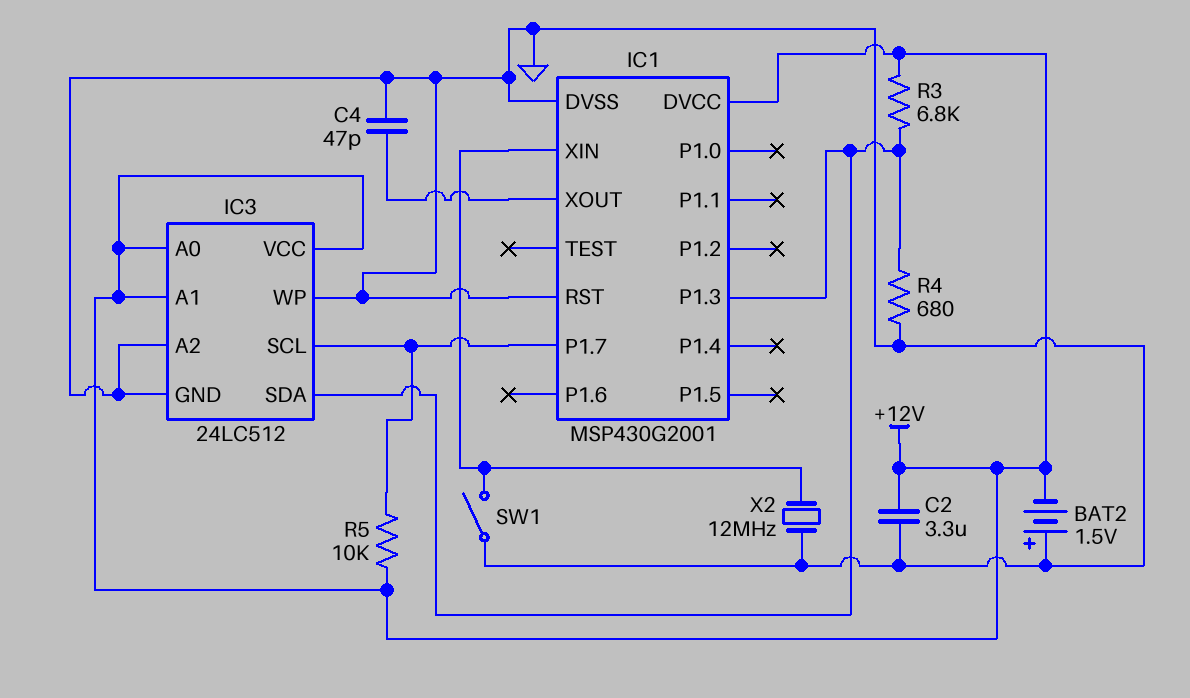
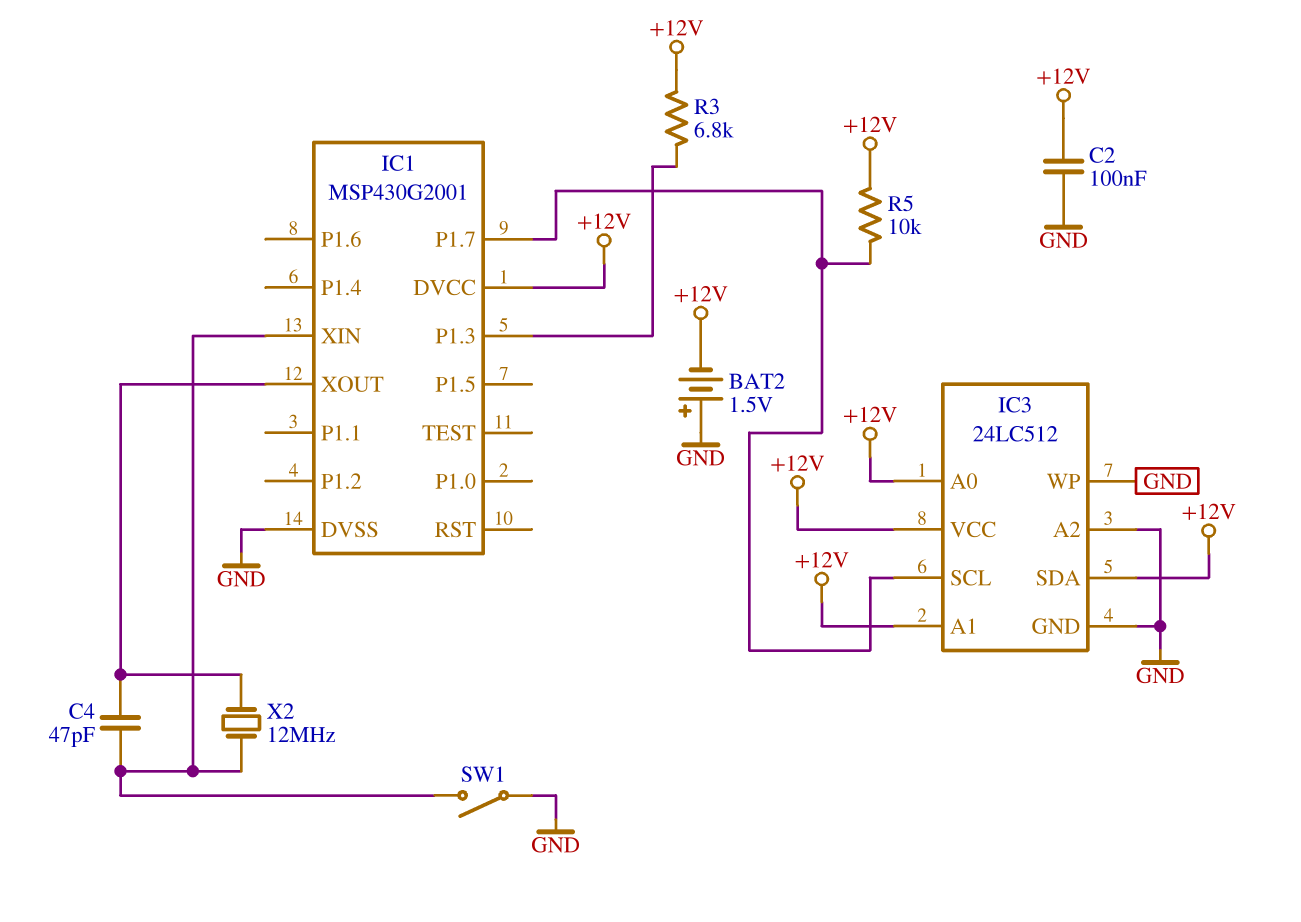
C2: 3.3uF (+12V, GND) -> 100nF (+12V, GND)
C4: 47pF (GND, IC1/XOUT) -> 47pF (IC1/XIN, IC1/XOUT)
IC1 pin RST: GND -> none
IC3 pin SDA: IC1/P1.3 -> +12V
R4: 680 (GND, IC1/P1.3) -> none
X2: 12MHz (GND, IC1/XIN) -> 12MHz (IC1/XIN, IC1/XOUT)

